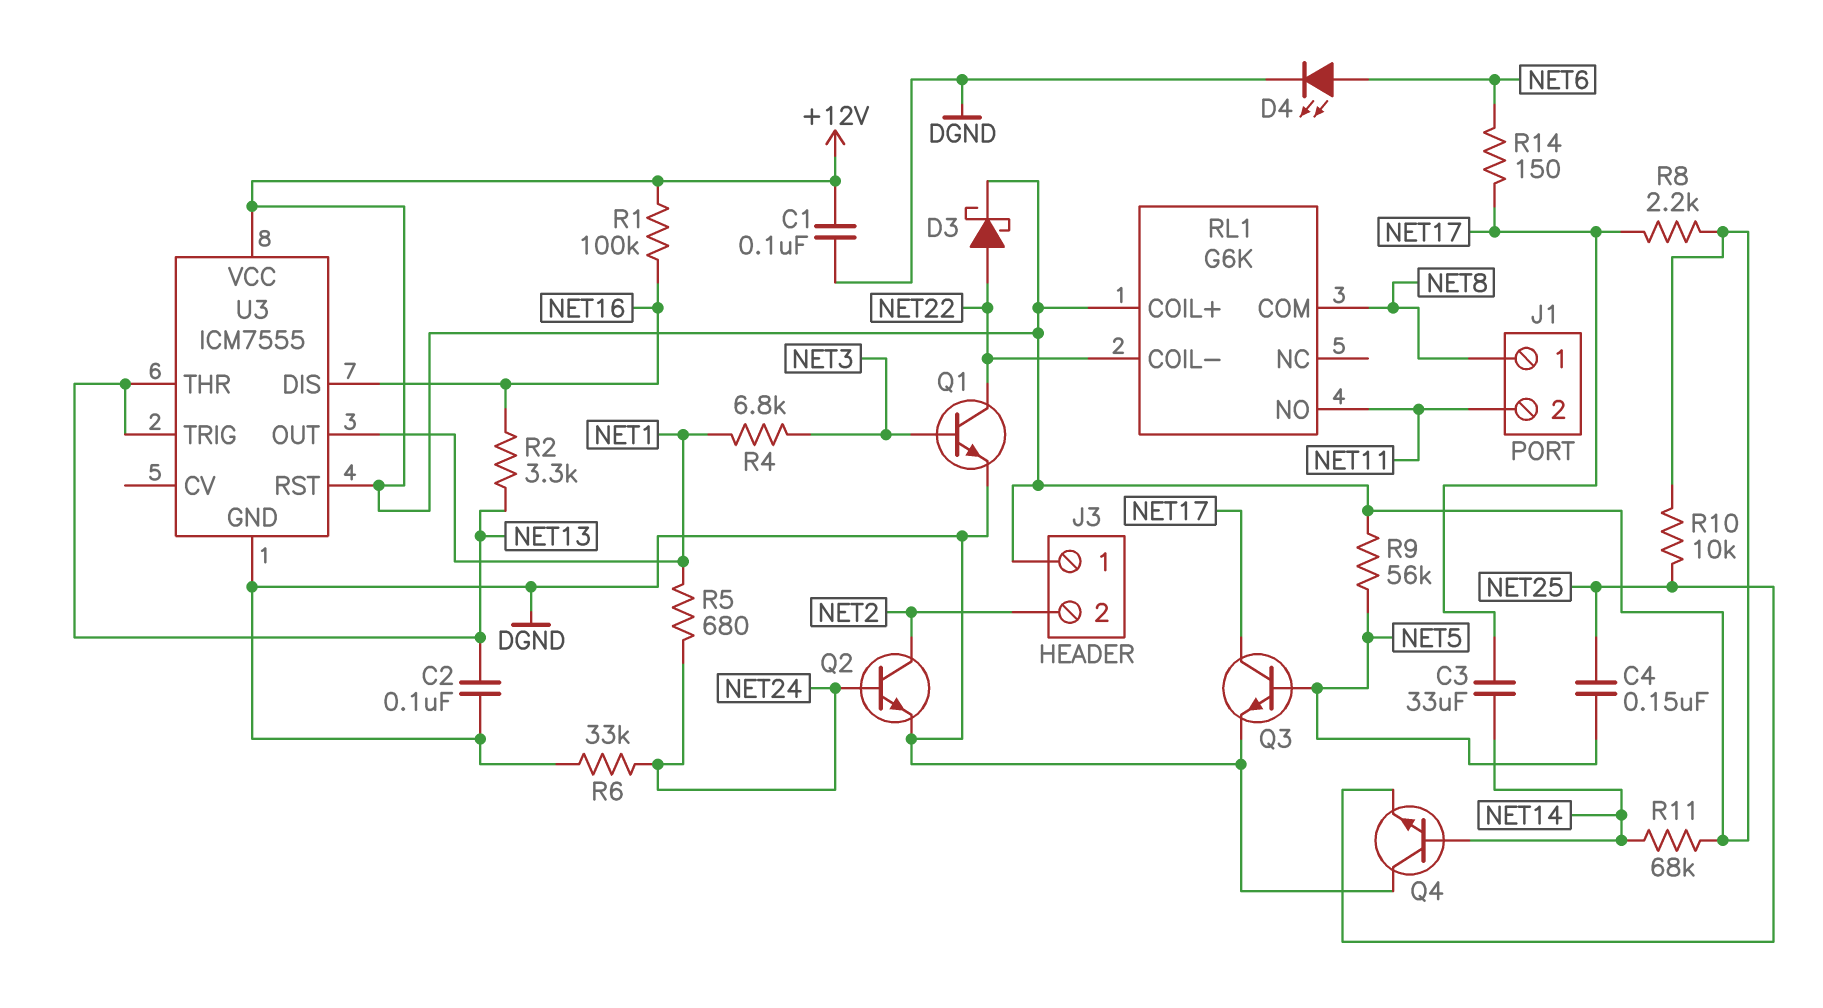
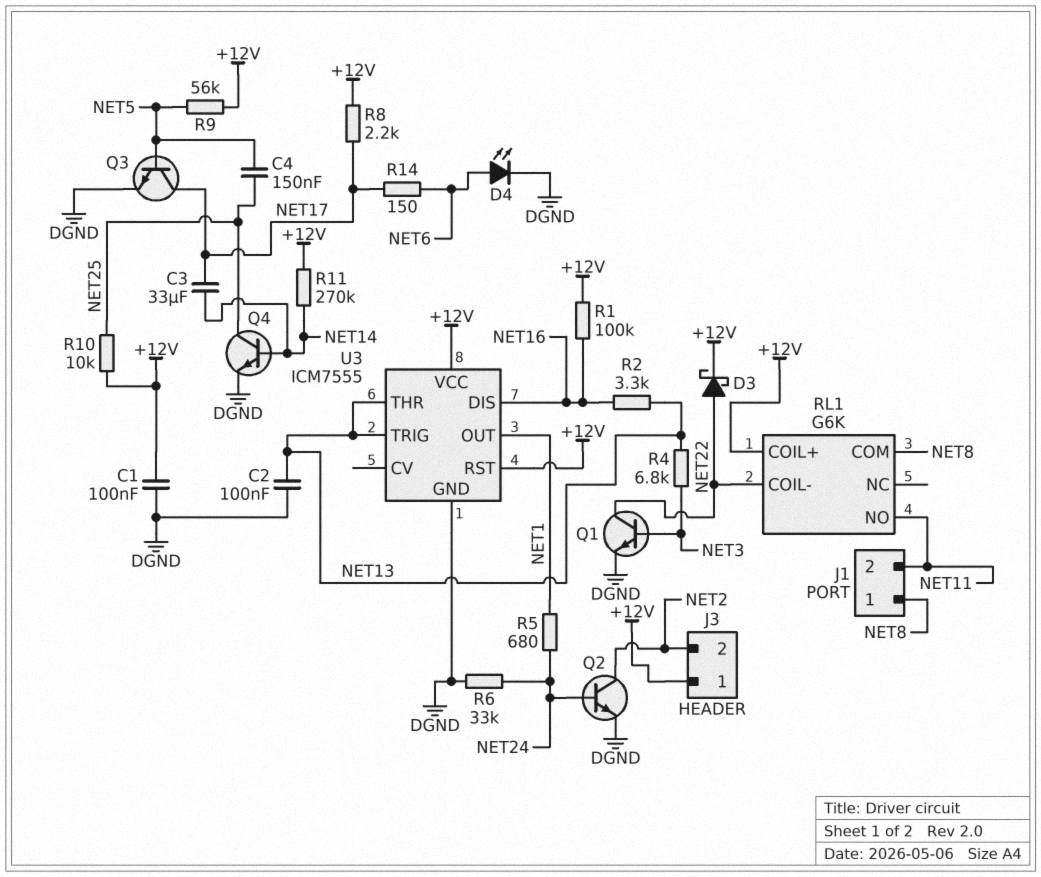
Q4: NPN (B NET14, C DGND, E NET25) -> NPN (B NET14, C NET25, E DGND)
R4: 6.8k (NET1, NET3) -> 6.8k (NET3, NET13)
R11: 68k (+12V, NET14) -> 270k (+12V, NET14)

